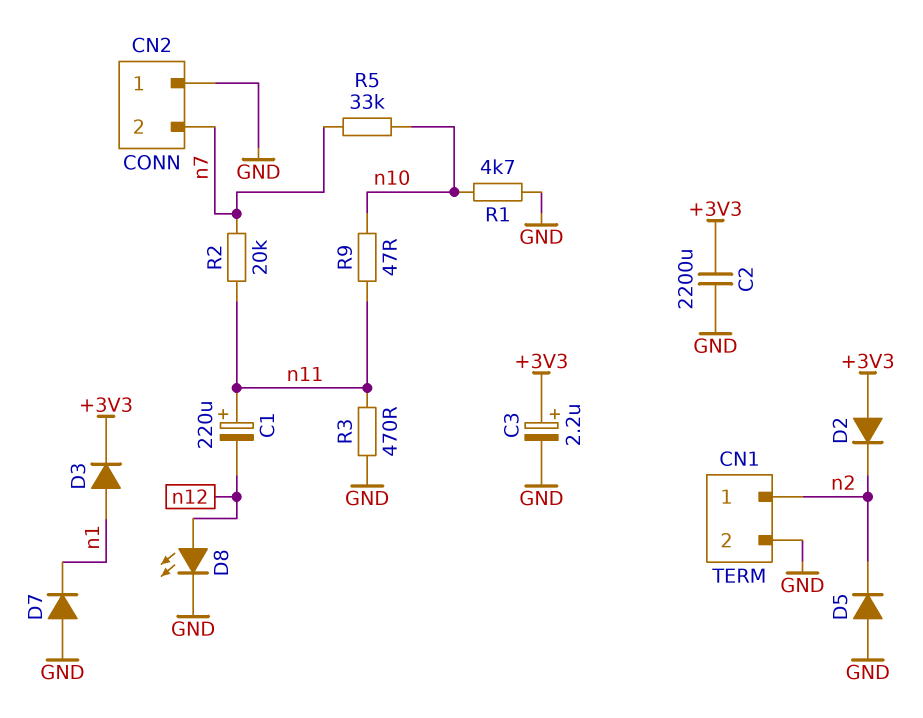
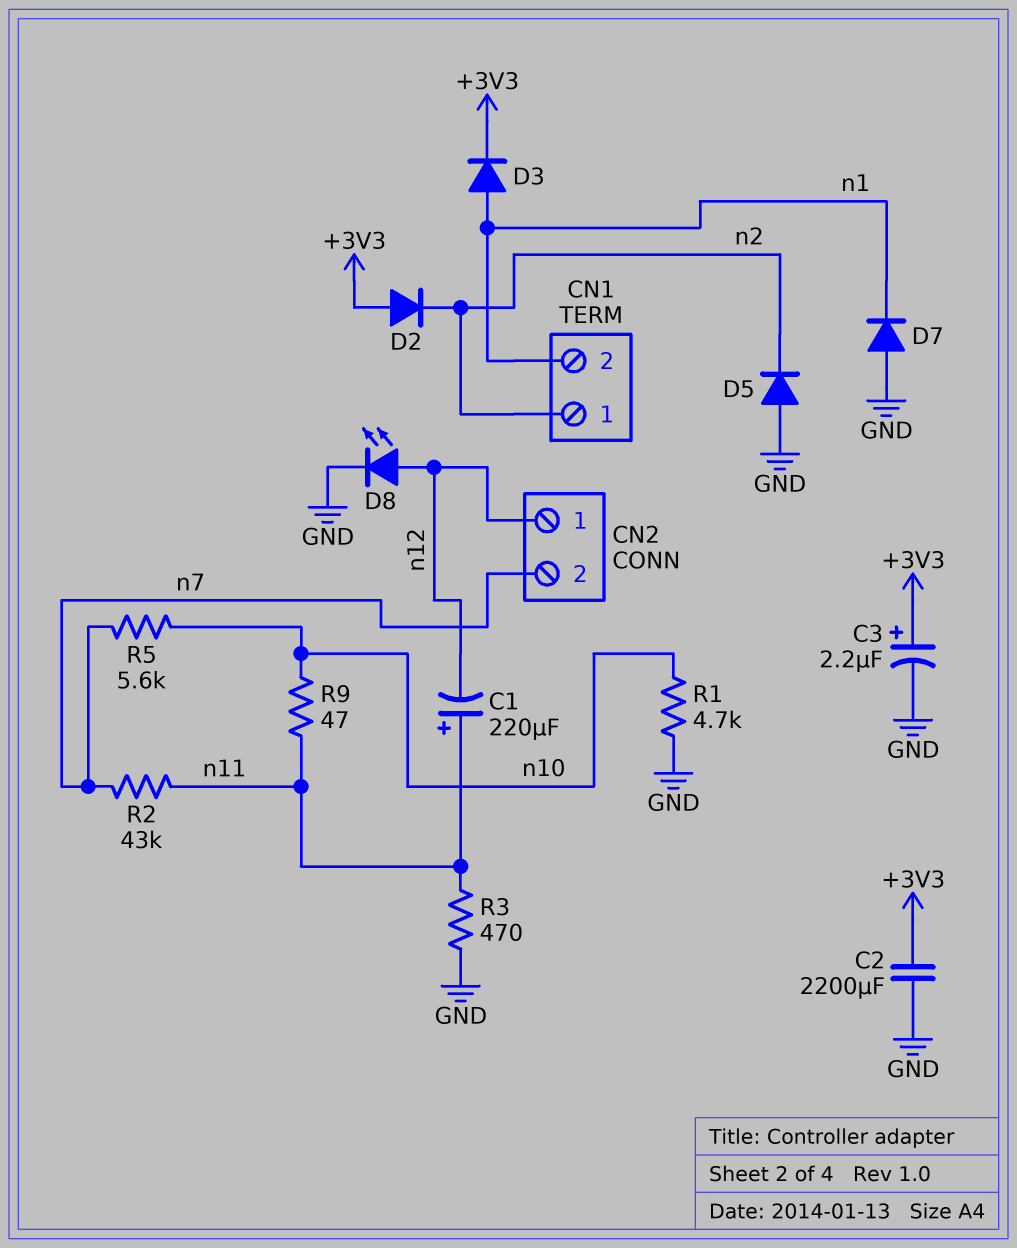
CN1 pin 2: GND -> n1
CN2 pin 1: GND -> n12
R2: 20k (n7, n11) -> 43k (n7, n11)
R5: 33k (n7, n10) -> 5.6k (n7, n10)

